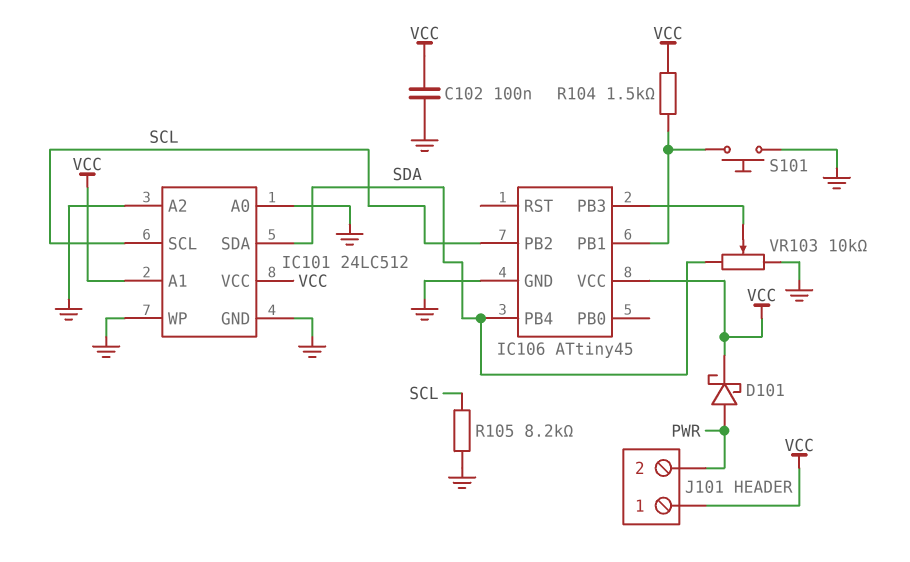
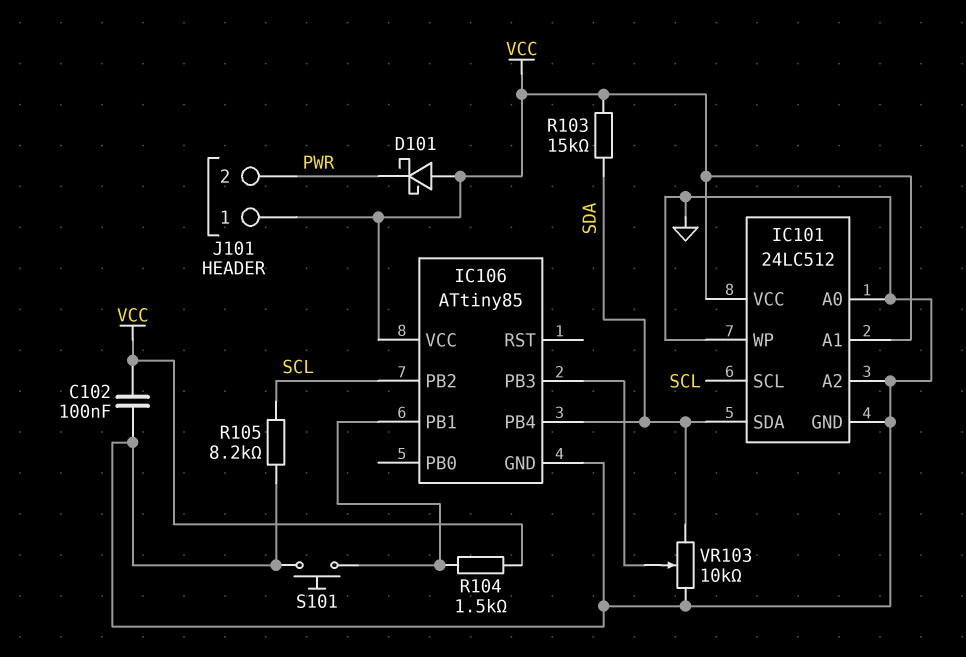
D101: schottky (A PWR, K VCC) -> schottky (A VCC, K PWR)
IC106: ATtiny45 -> ATtiny85
R103: none -> 15k (SDA, VCC)

